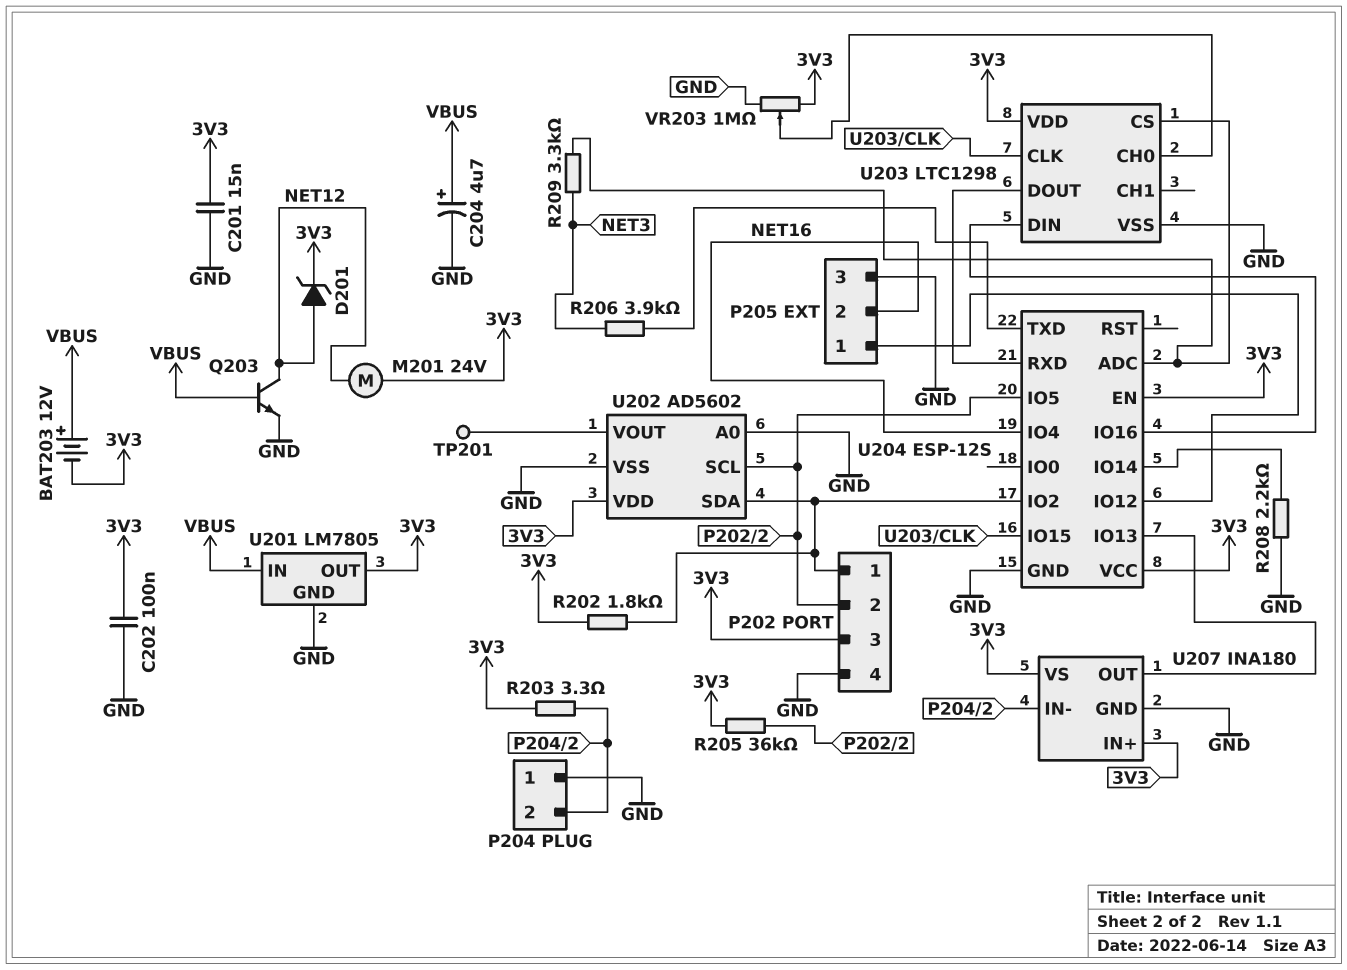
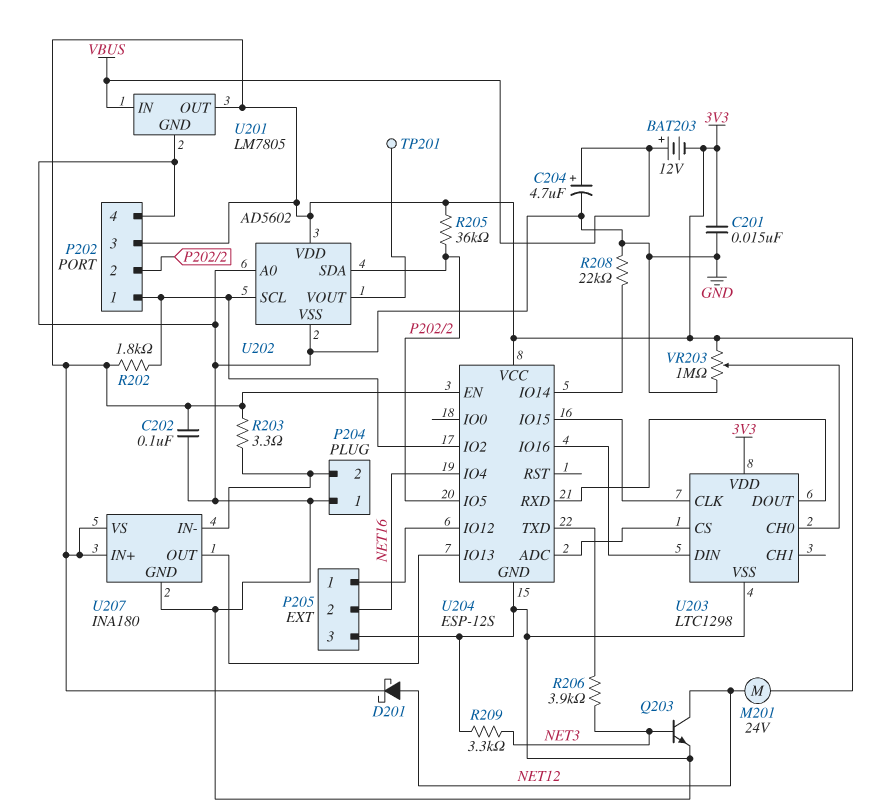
D201: zener (A NET12, K 3V3) -> schottky (A NET12, K 3V3)
Q203: NPN (B VBUS, C NET12, E GND) -> NPN (B NET3, C NET12, E GND)
R208: 2.2k (GND, U204/IO14) -> 22k (GND, U204/IO14)
R209: 3.3k (NET3, U203/CS) -> 3.3k (GND, NET3)
U202 pin SCL: P202/2 -> P202/1
U202 pin SDA: P202/1 -> P202/2

